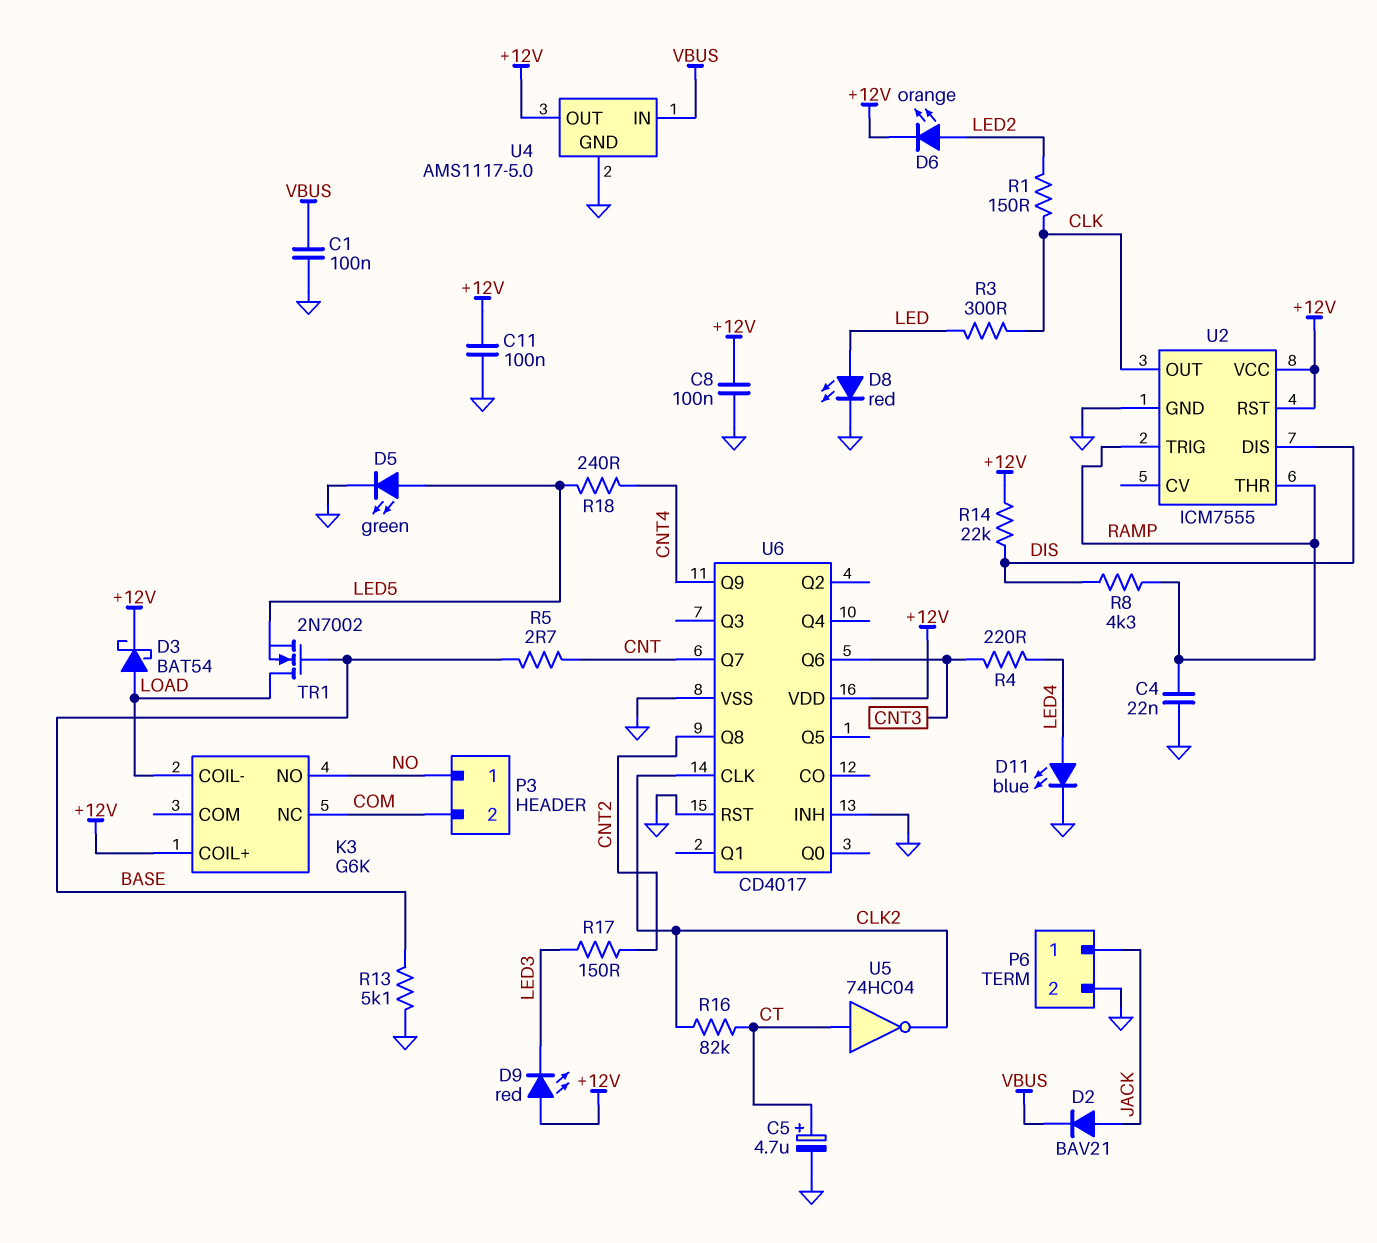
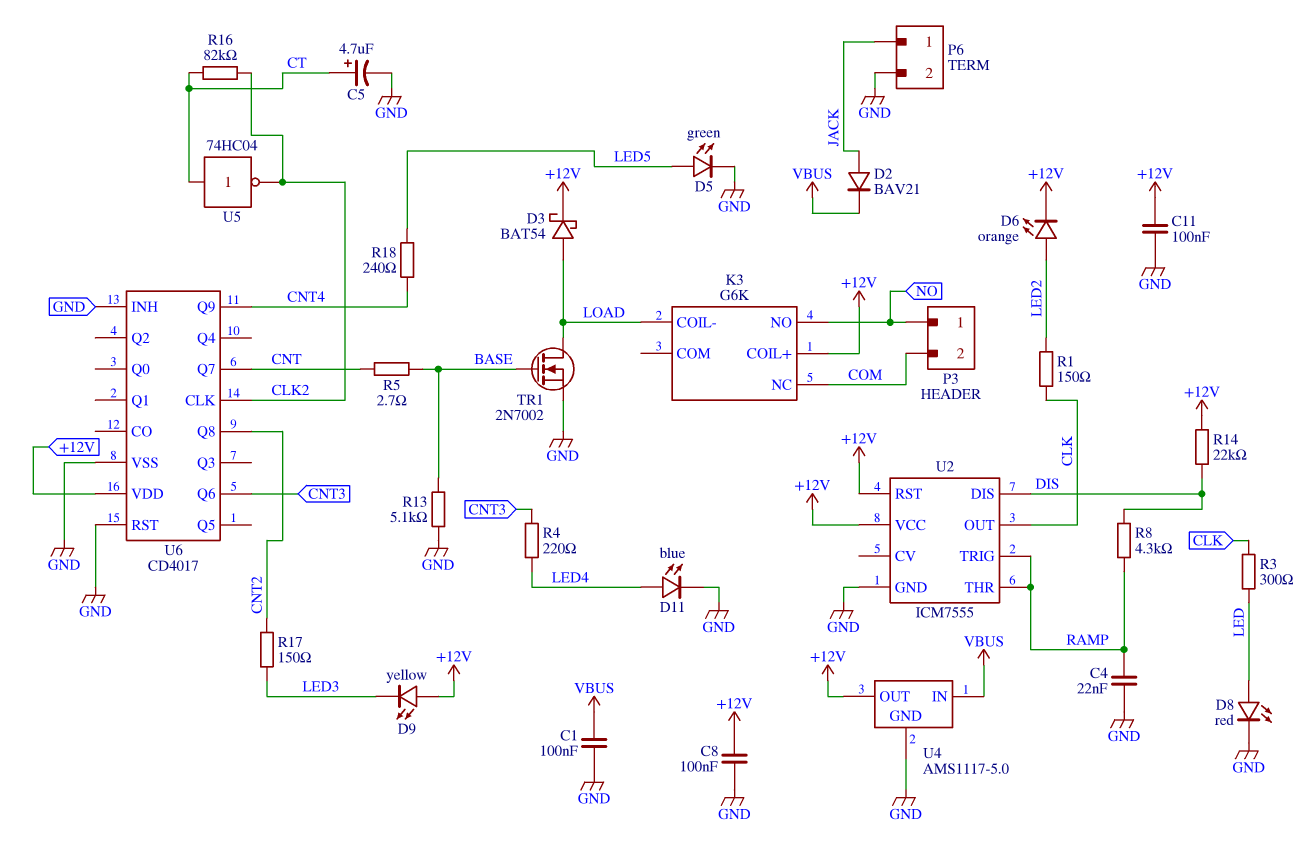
D9: LED red (A +12V, K LED3) -> LED yellow (A +12V, K LED3)
TR1: NMOS 2N7002 (G BASE, D LOAD, S LED5) -> NMOS 2N7002 (G BASE, D LOAD, S GND)

